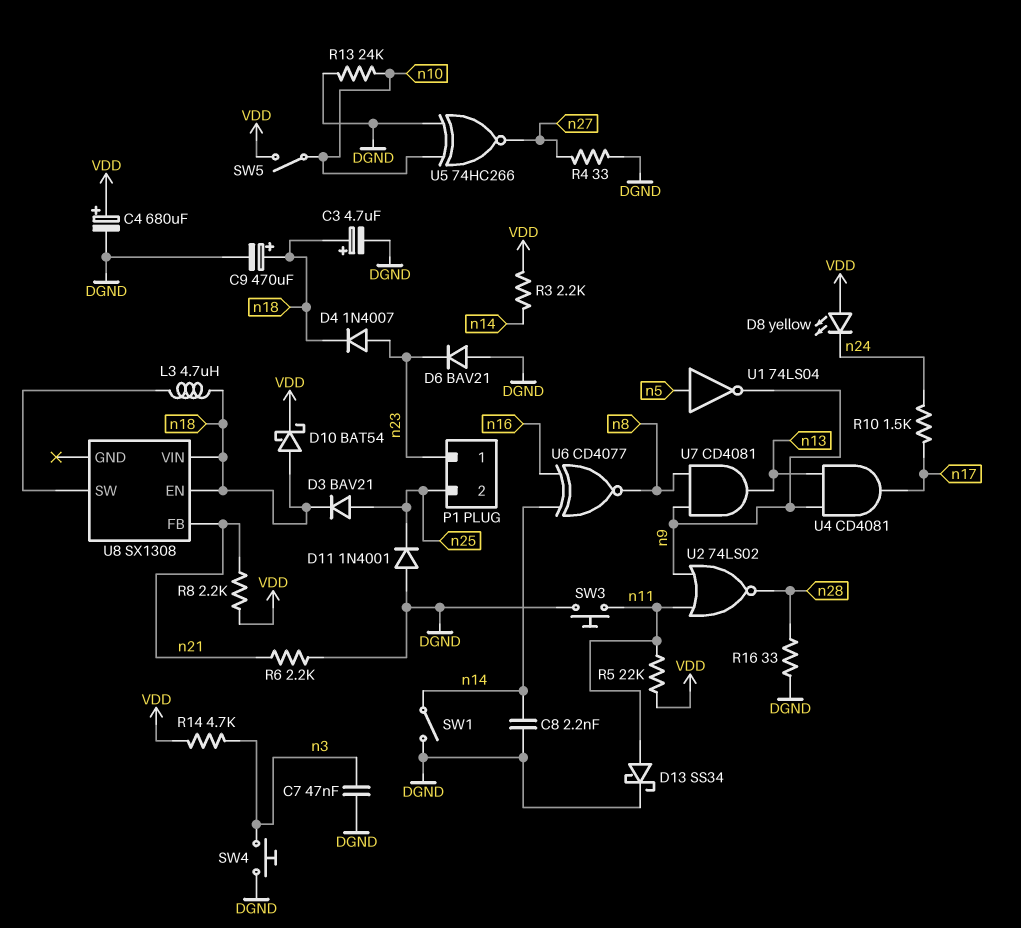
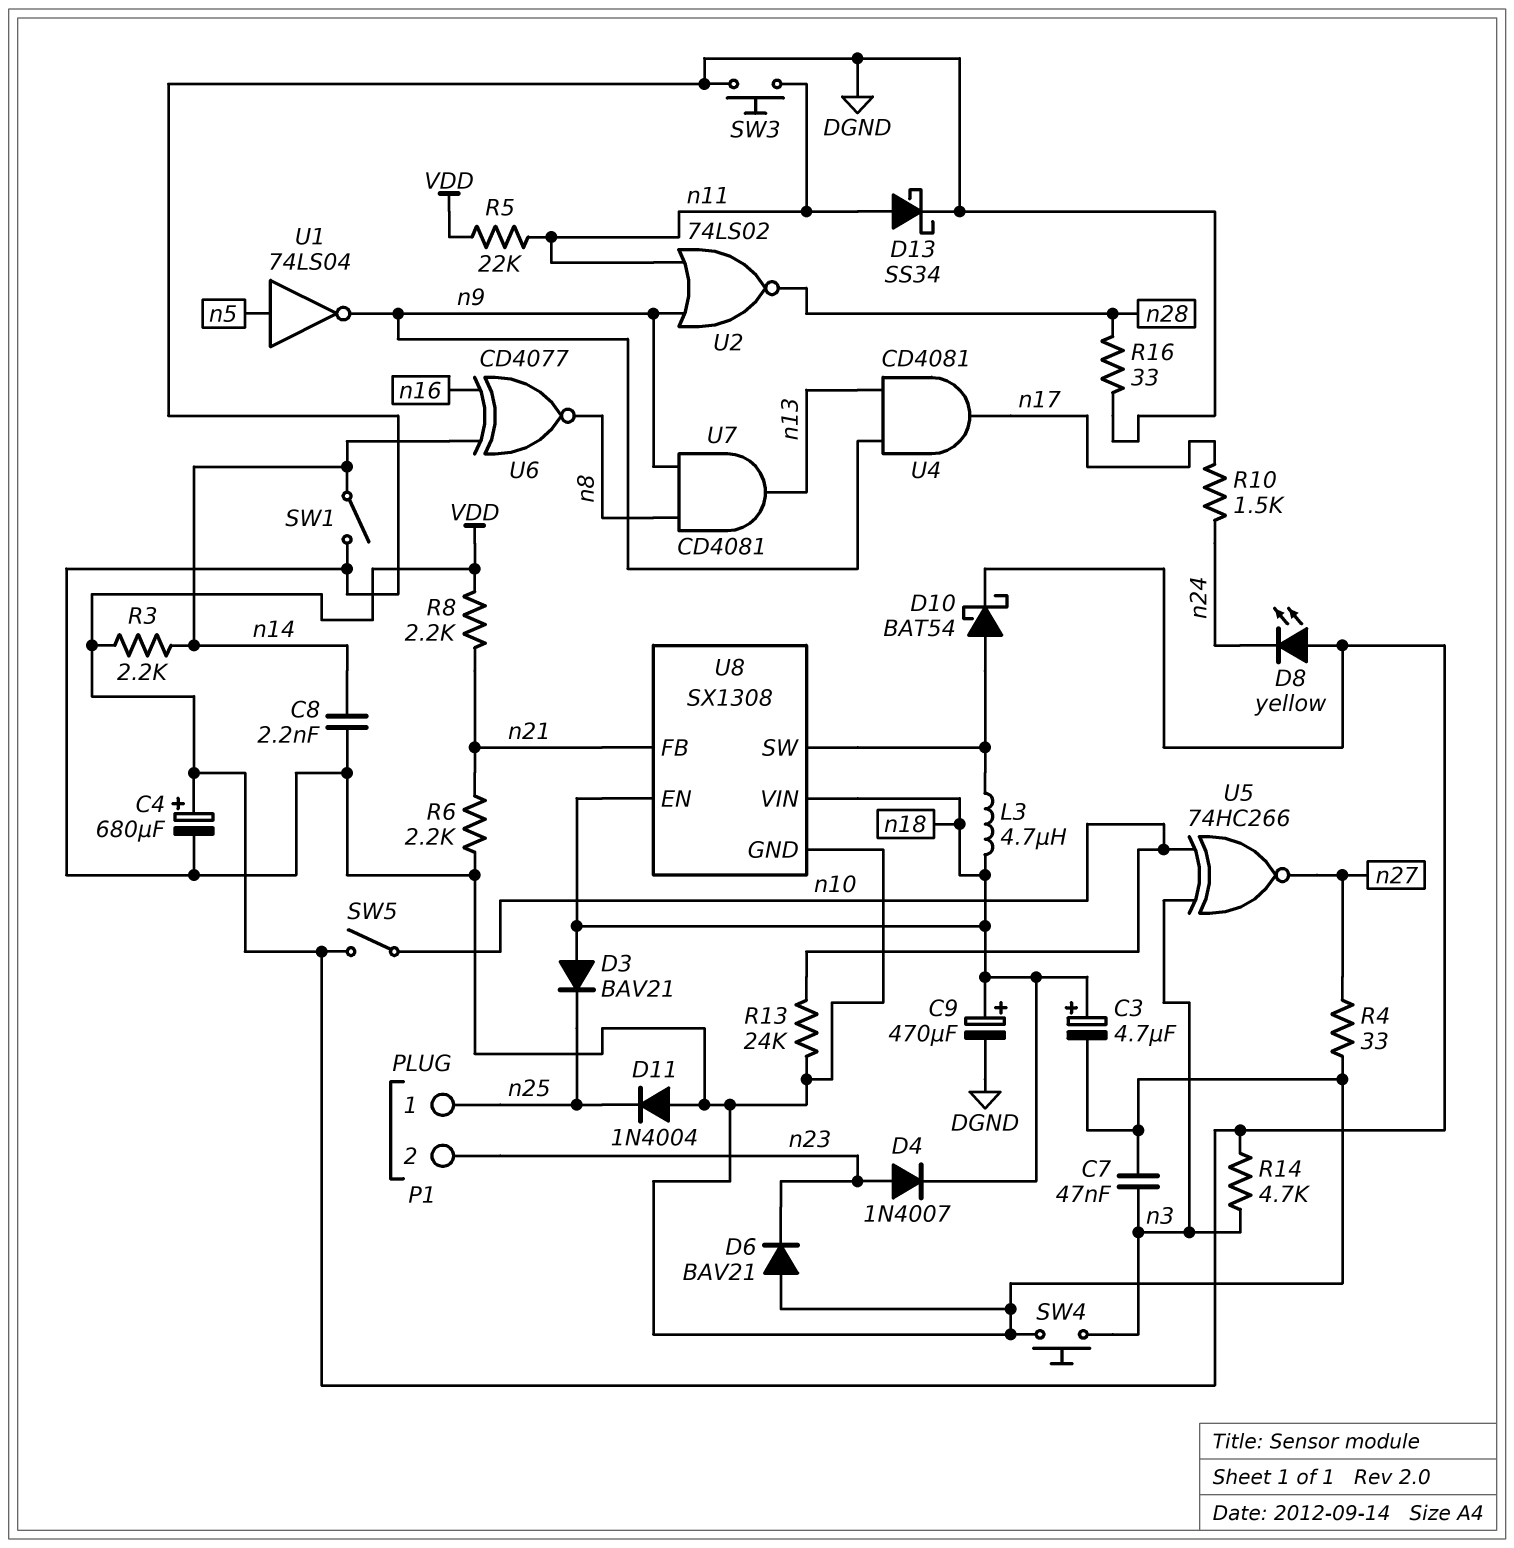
D3: diode BAV21 (A n25, K n18) -> diode BAV21 (A n18, K n25)
D10: schottky BAT54 (A n18, K VDD) -> schottky BAT54 (A U8/SW, K VDD)
D11: diode 1N4001 (A DGND, K n25) -> diode 1N4004 (A DGND, K n25)
P1 pin 1: n23 -> n25
P1 pin 2: n25 -> n23
U5: XNOR 74HC266 (in DGND, in n10, out n27) -> XNOR 74HC266 (in n3, in n10, out n27)
U8 pin GND: none -> DGND

